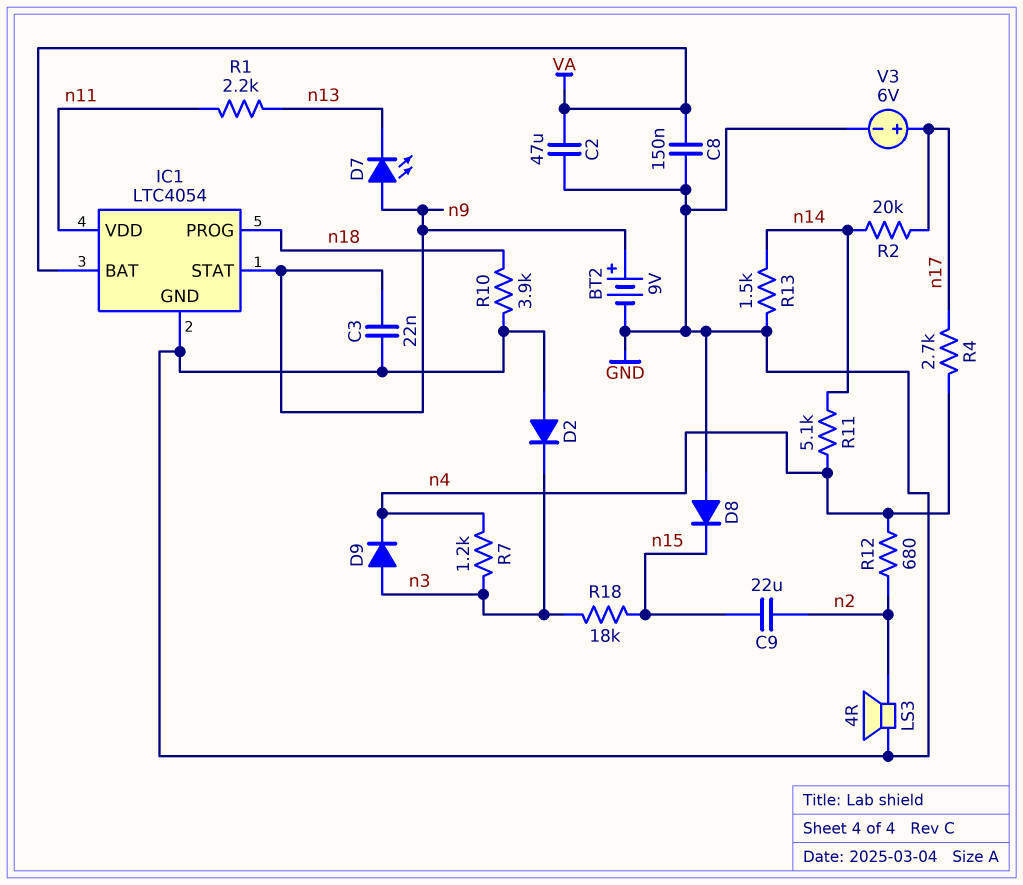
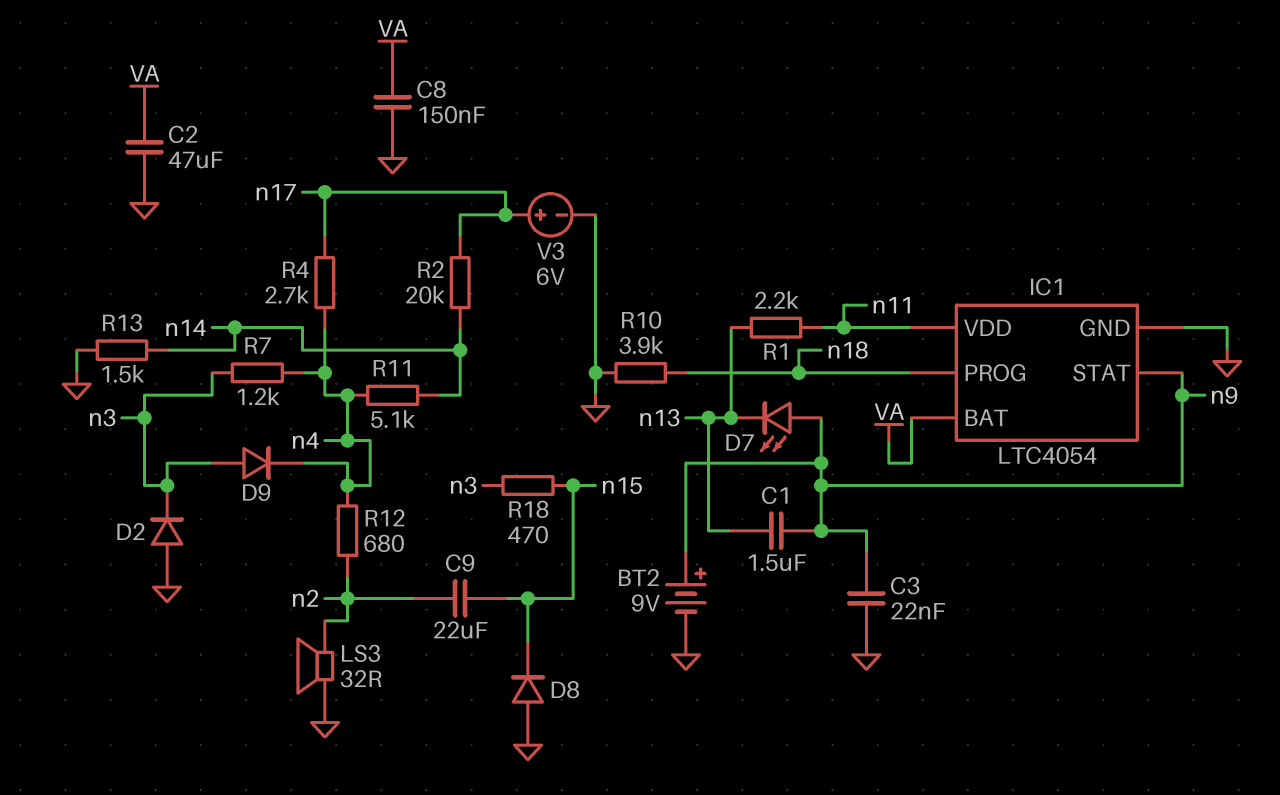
C1: none -> 1.5uF (n9, n13)
LS3: speaker 4R (GND, n2) -> speaker 32R (GND, n2)
R18: 18k (n3, n15) -> 470 (n3, n15)

